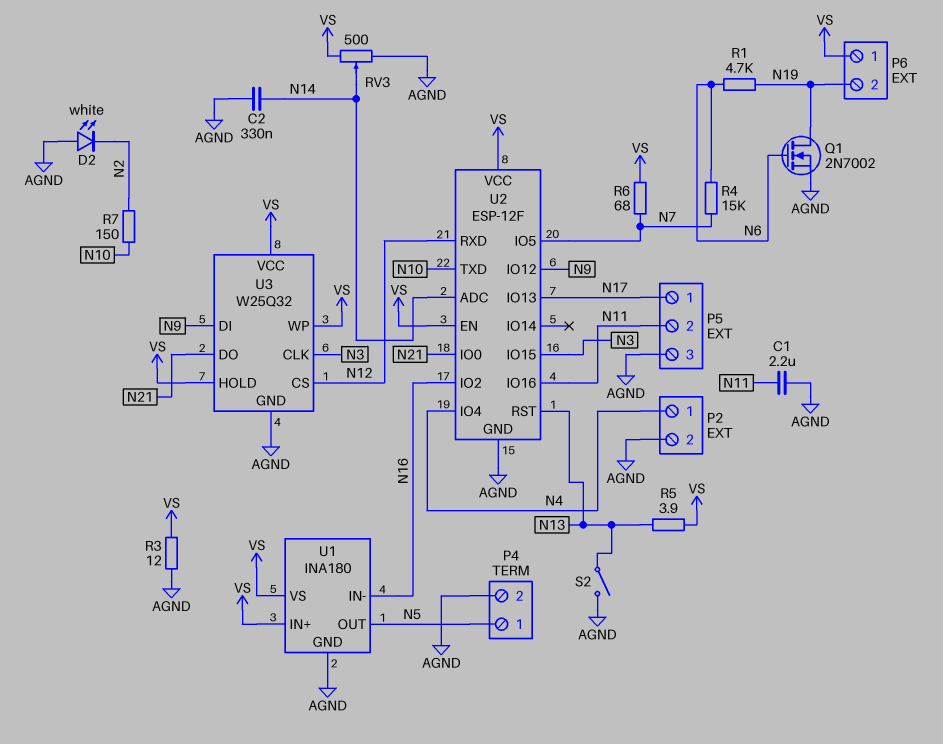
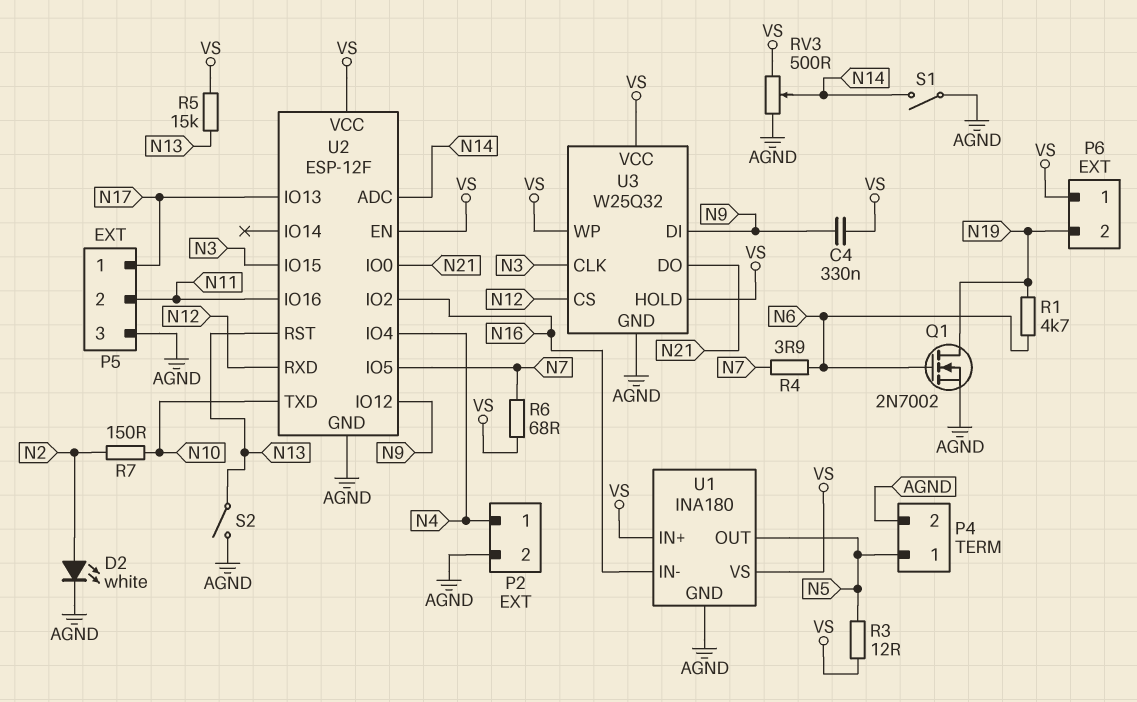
C1: 2.2uF (AGND, N11) -> none
C2: 330nF (AGND, N14) -> none
C4: none -> 330nF (N9, VS)
D2: LED white (A AGND, K N2) -> LED white (A N2, K AGND)
R3: 12 (AGND, VS) -> 12 (N5, VS)
R4: 15k (N6, N7) -> 3.9 (N6, N7)
R5: 3.9 (N13, VS) -> 15k (N13, VS)
S1: none -> switch (AGND, N14)

